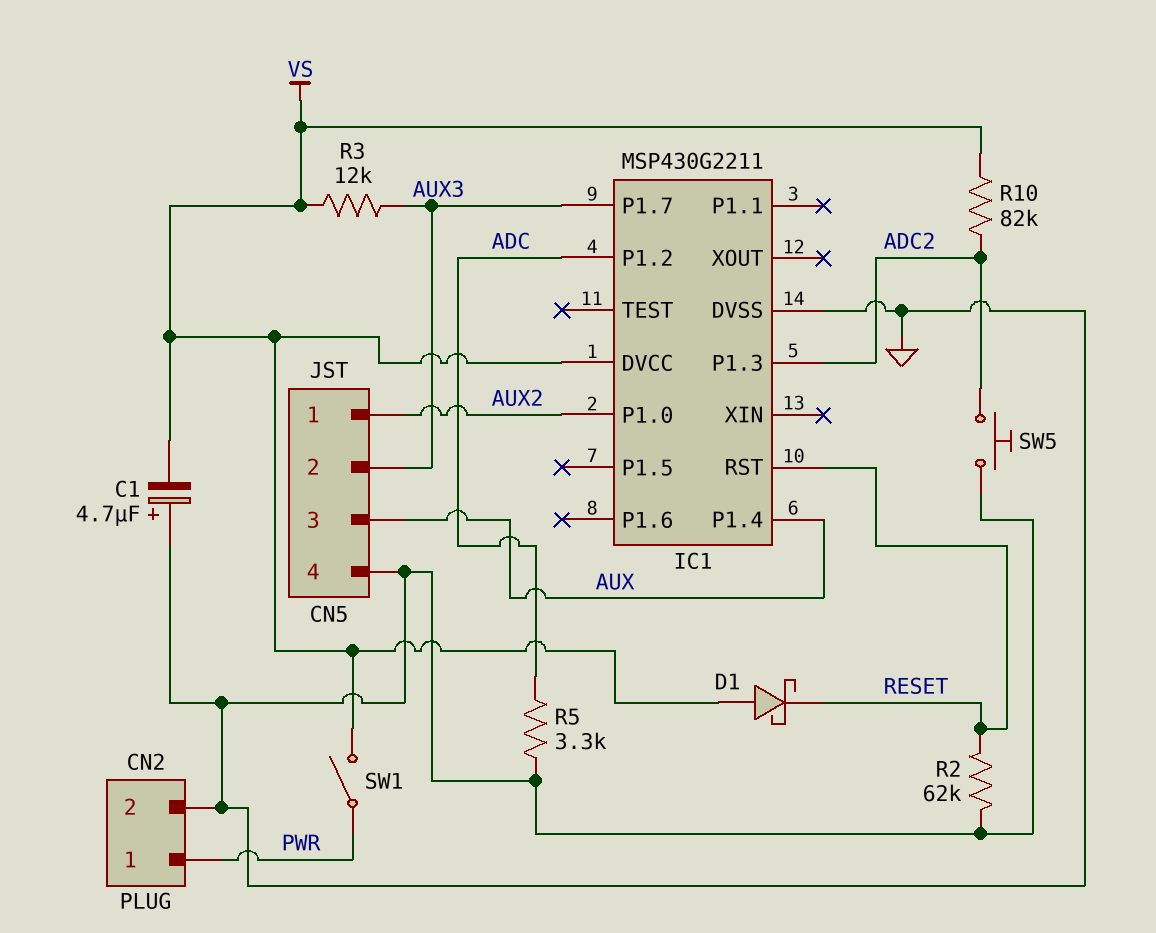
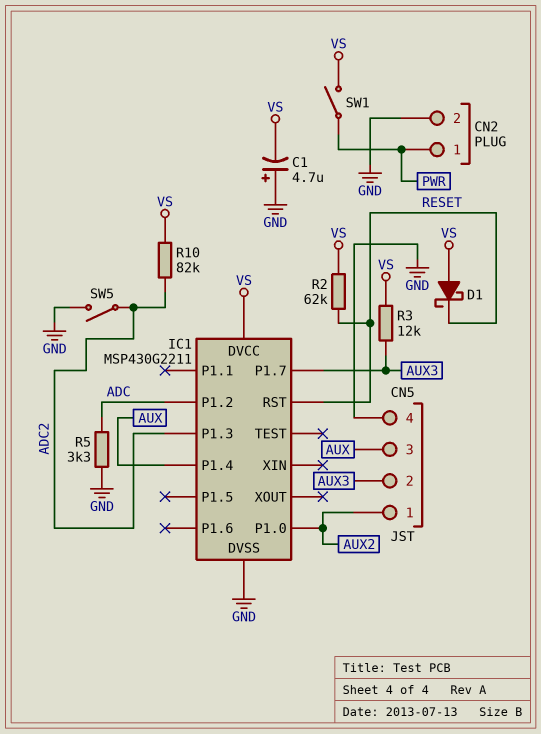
R2: 62k (GND, RESET) -> 62k (RESET, VS)
SW5: button (ADC2, GND) -> switch (ADC2, GND)

